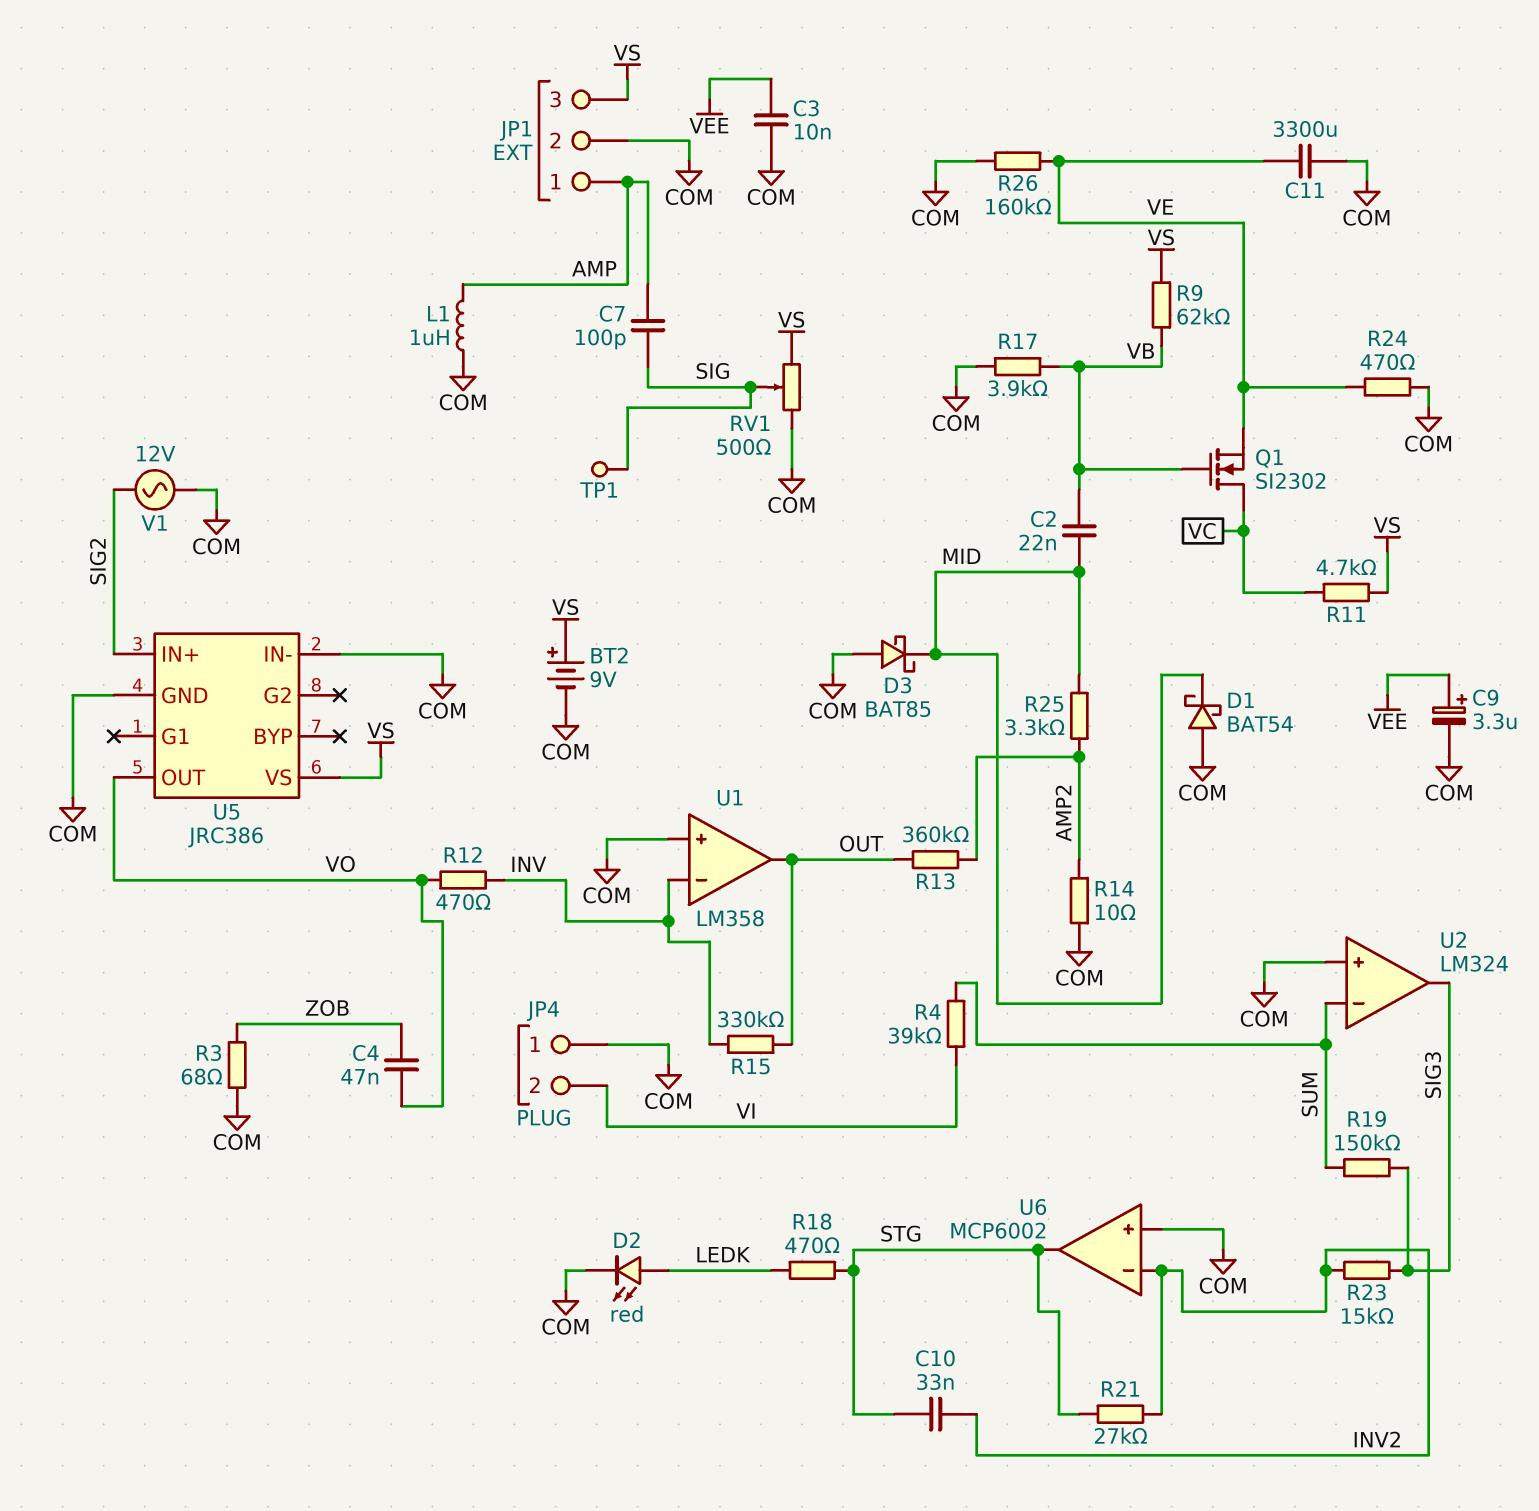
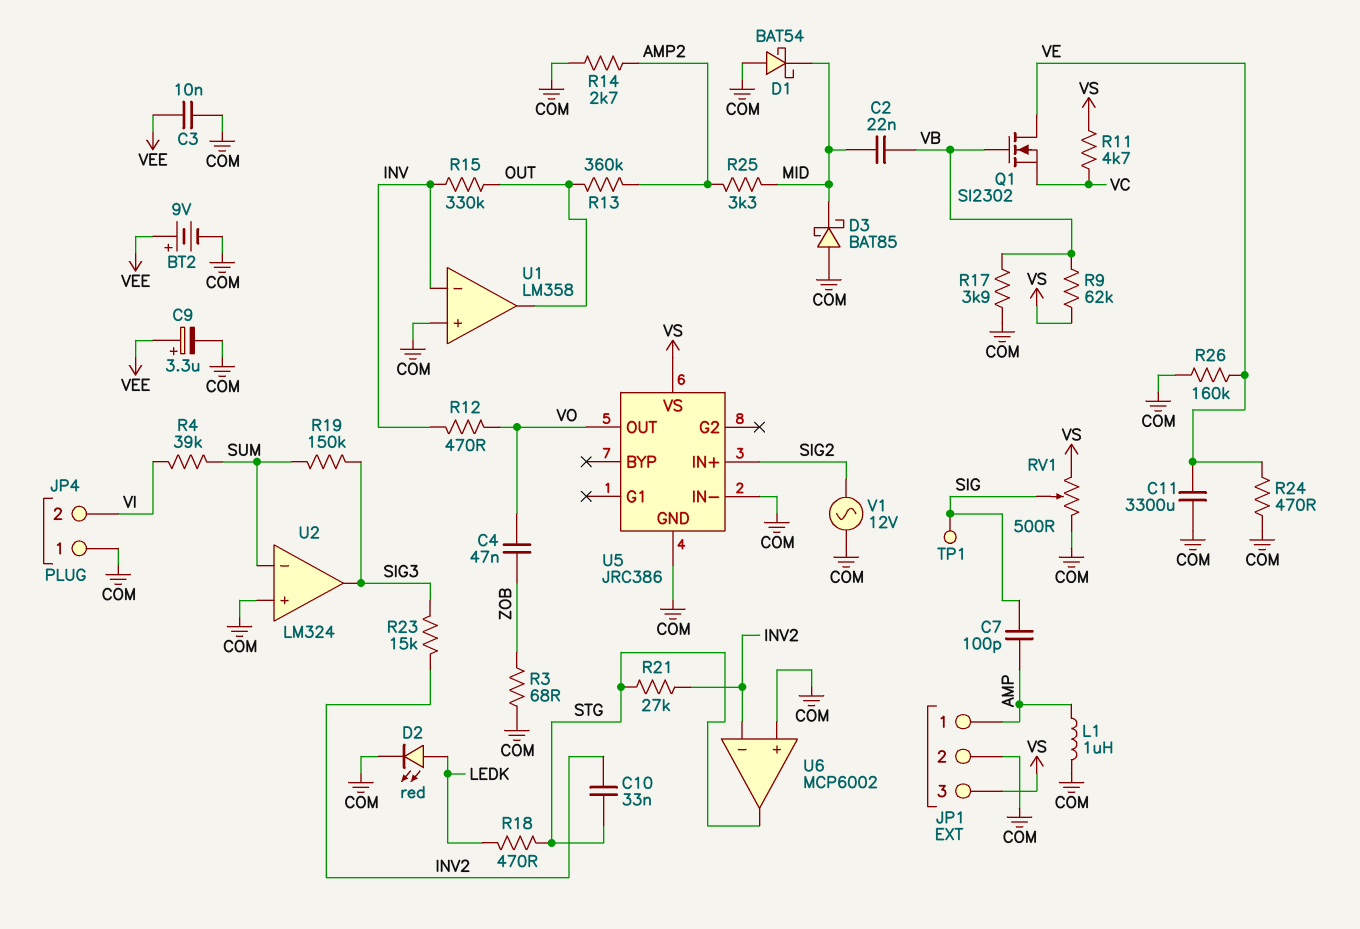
BT2: 9V (plus VS, minus COM) -> 9V (plus VEE, minus COM)
Q1: NMOS SI2302 (G VB, D VC, S VE) -> NMOS SI2302 (G VB, D VE, S VC)
R14: 10 (AMP2, COM) -> 2.7k (AMP2, COM)

